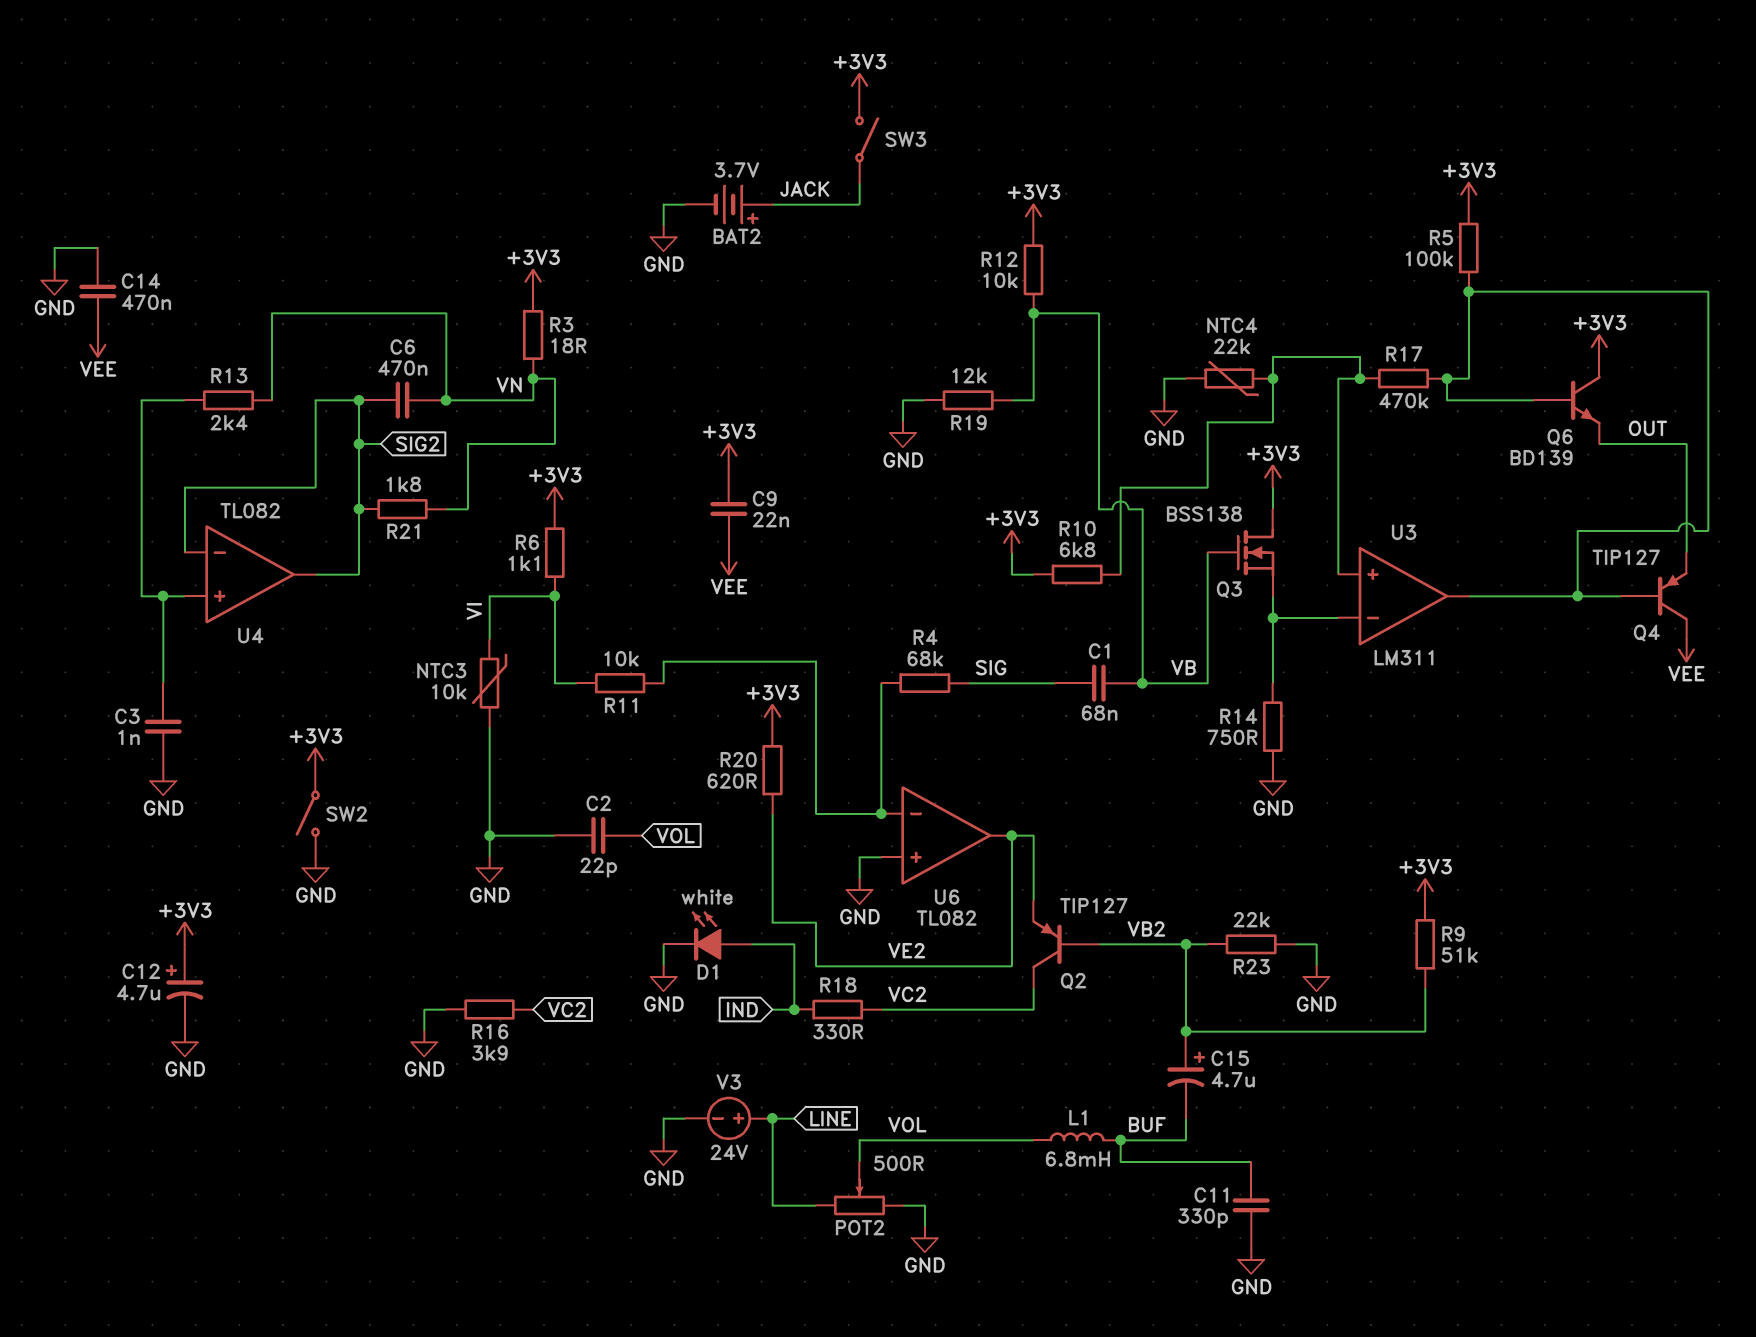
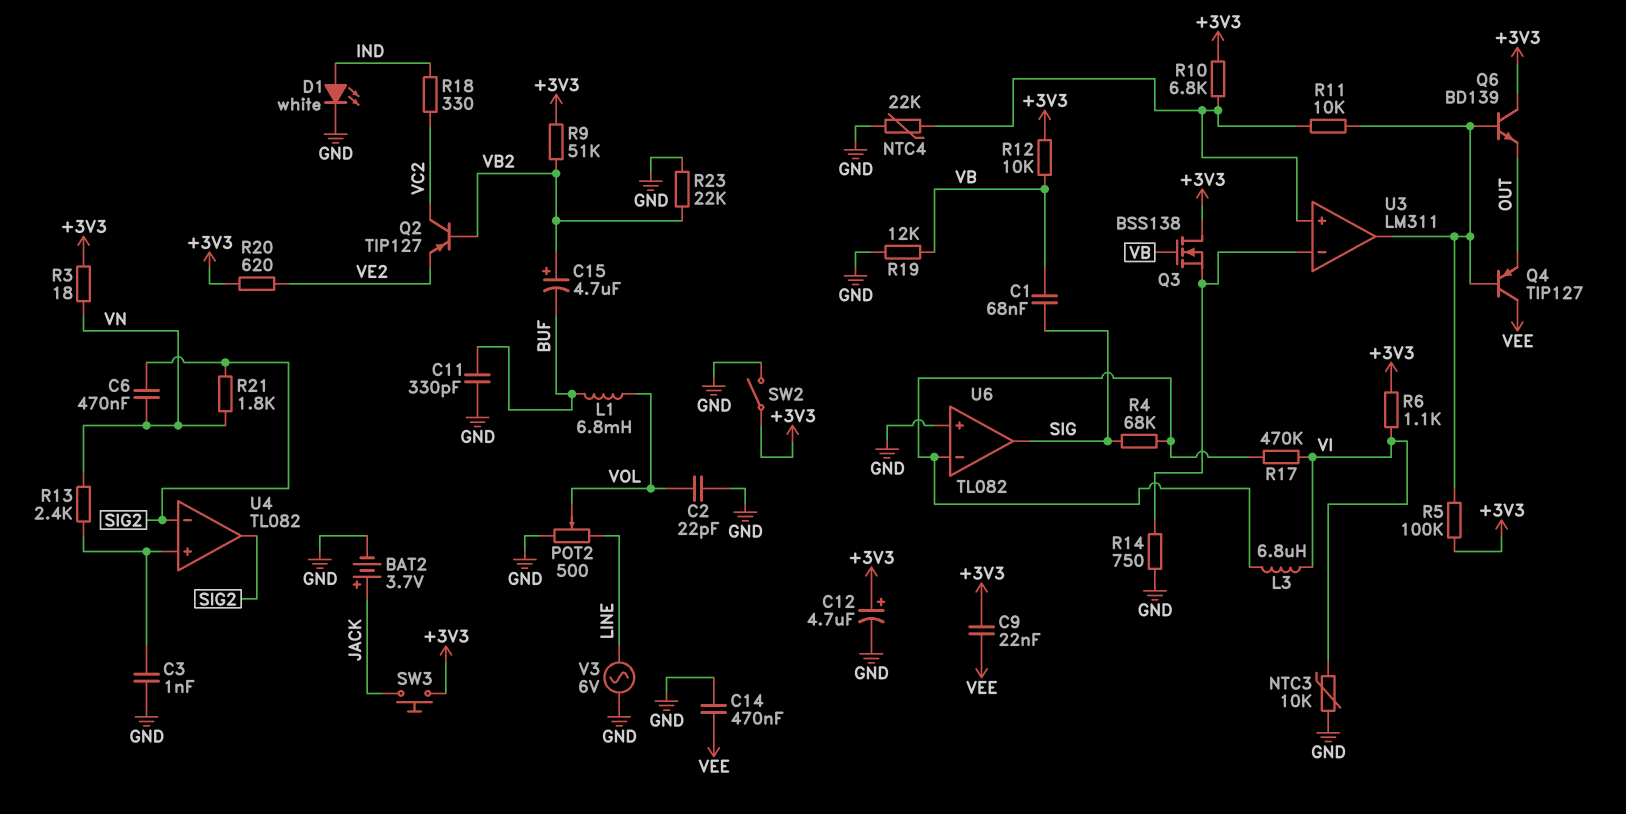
L3: none -> 6.8uH (U6/in-, VI)
R11: 10k (U6/in-, VI) -> 10k (U3/in+, U3/out)
R16: 3.9k (GND, VC2) -> none
R17: 470k (U3/in+, U3/out) -> 470k (U6/in-, VI)
SW3: switch (+3V3, JACK) -> button (+3V3, JACK)
U6 pin out: VE2 -> SIG
V3: 24V (plus LINE, minus GND) -> AC 6V (GND, LINE)

